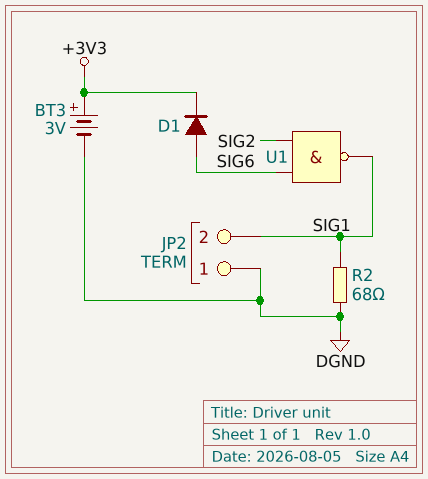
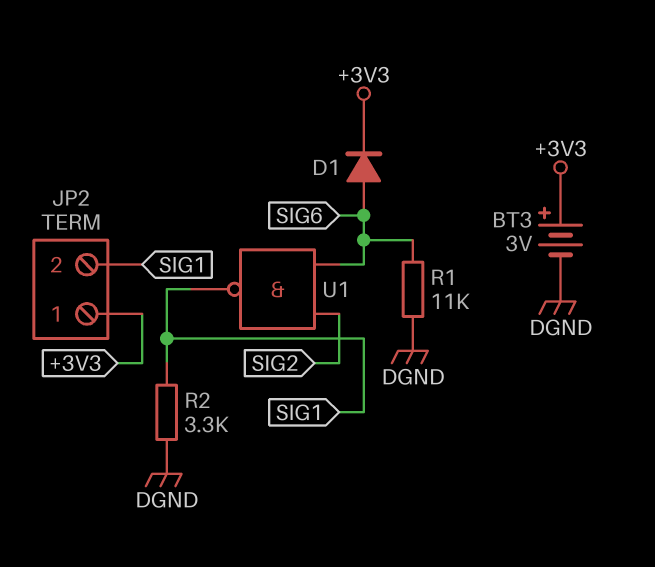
JP2 pin 1: DGND -> +3V3
R1: none -> 11k (DGND, SIG6)
R2: 68 (DGND, SIG1) -> 3.3k (DGND, SIG1)

